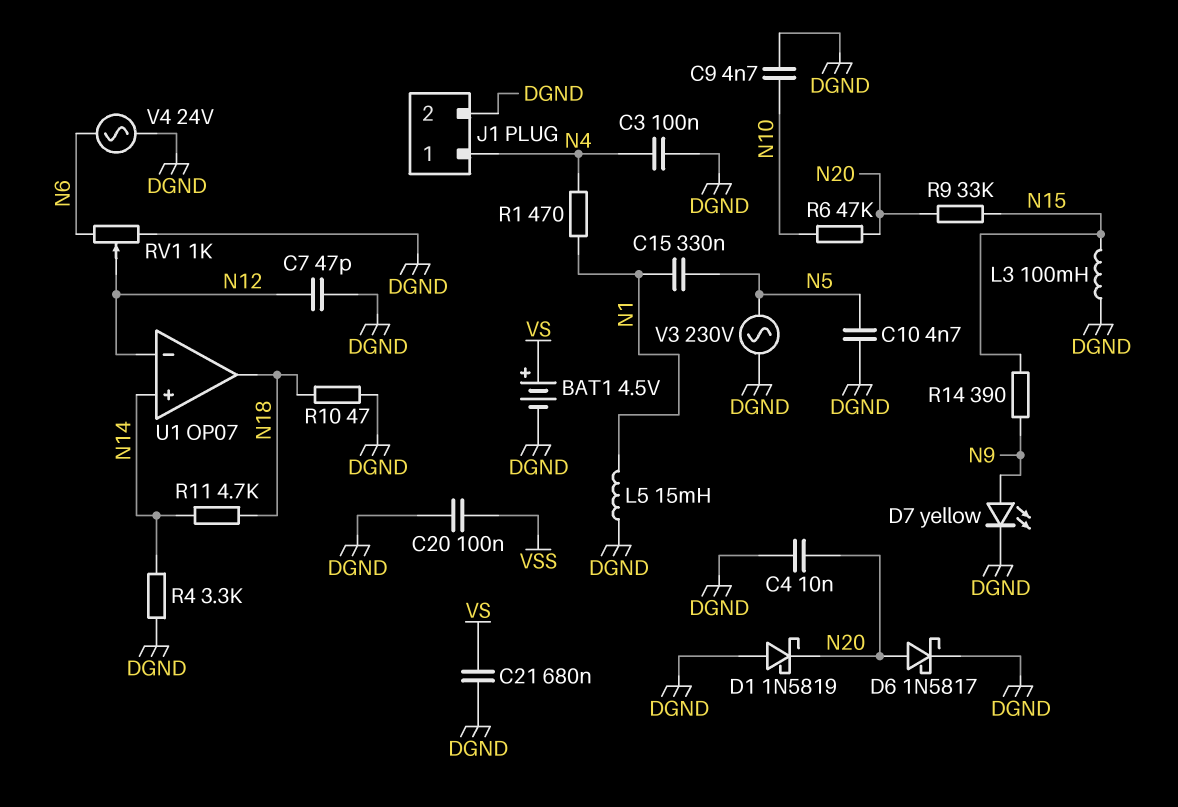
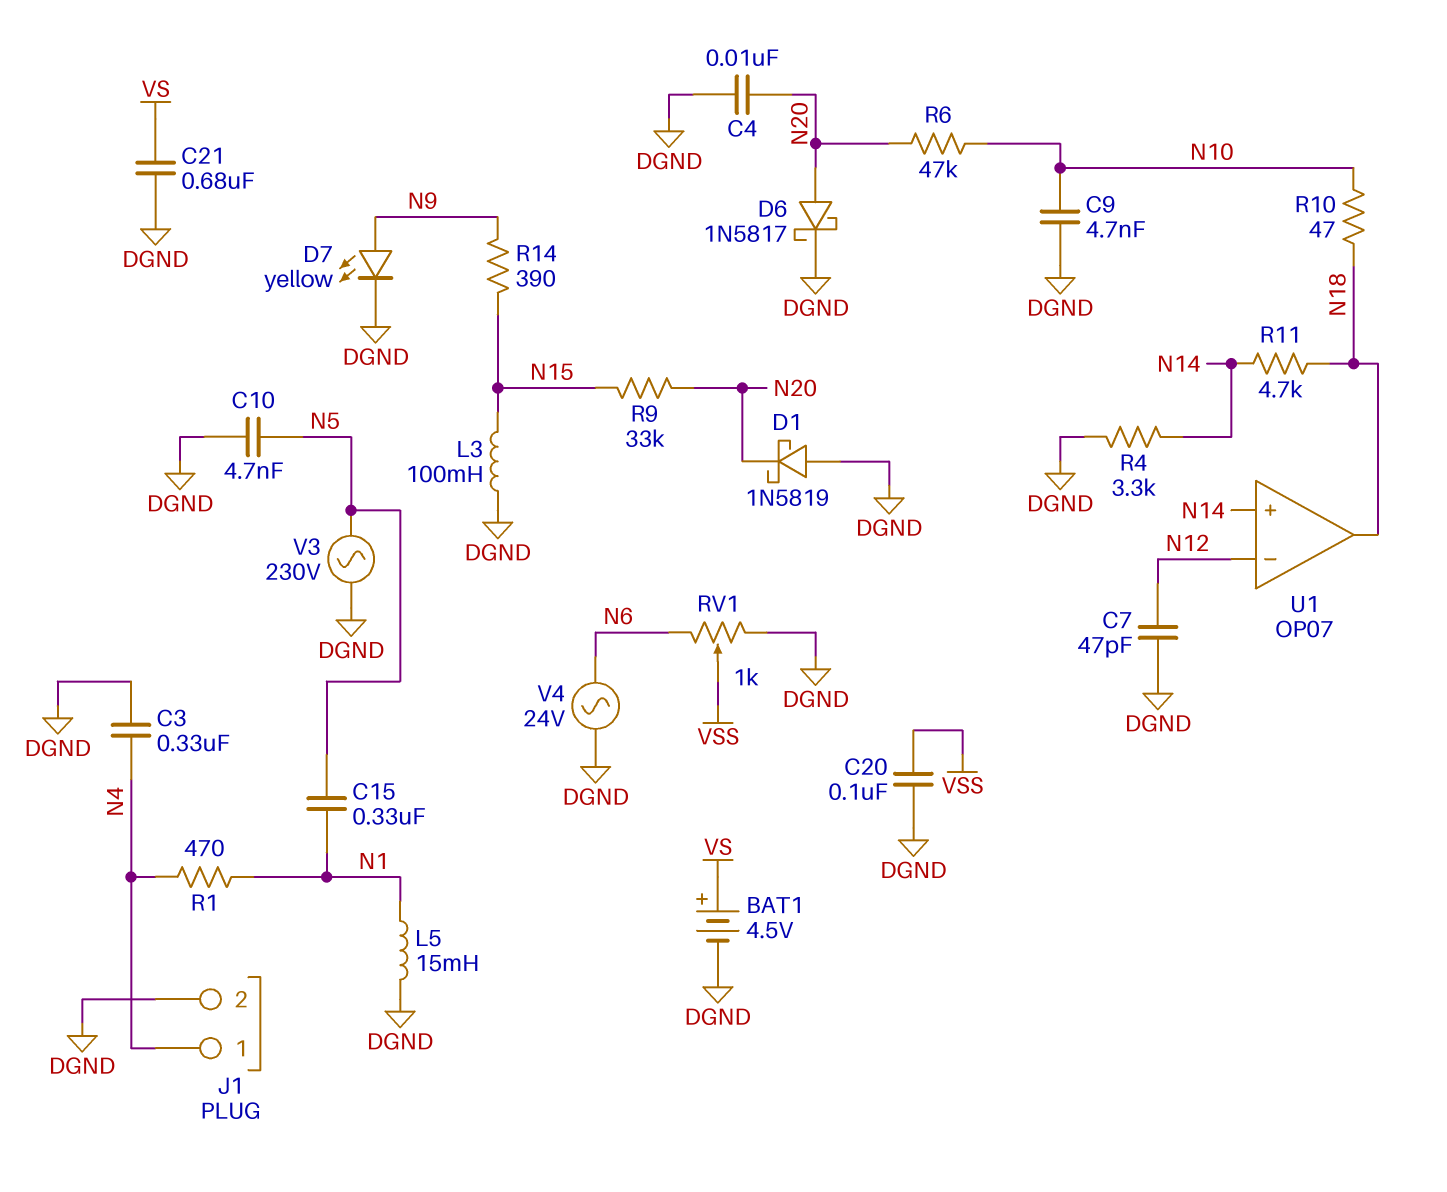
C3: 100nF (DGND, N4) -> 330nF (DGND, N4)
R10: 47 (DGND, N18) -> 47 (N10, N18)
RV1: 1k (DGND, N6, wiper N12) -> 1k (DGND, N6, wiper VSS)

